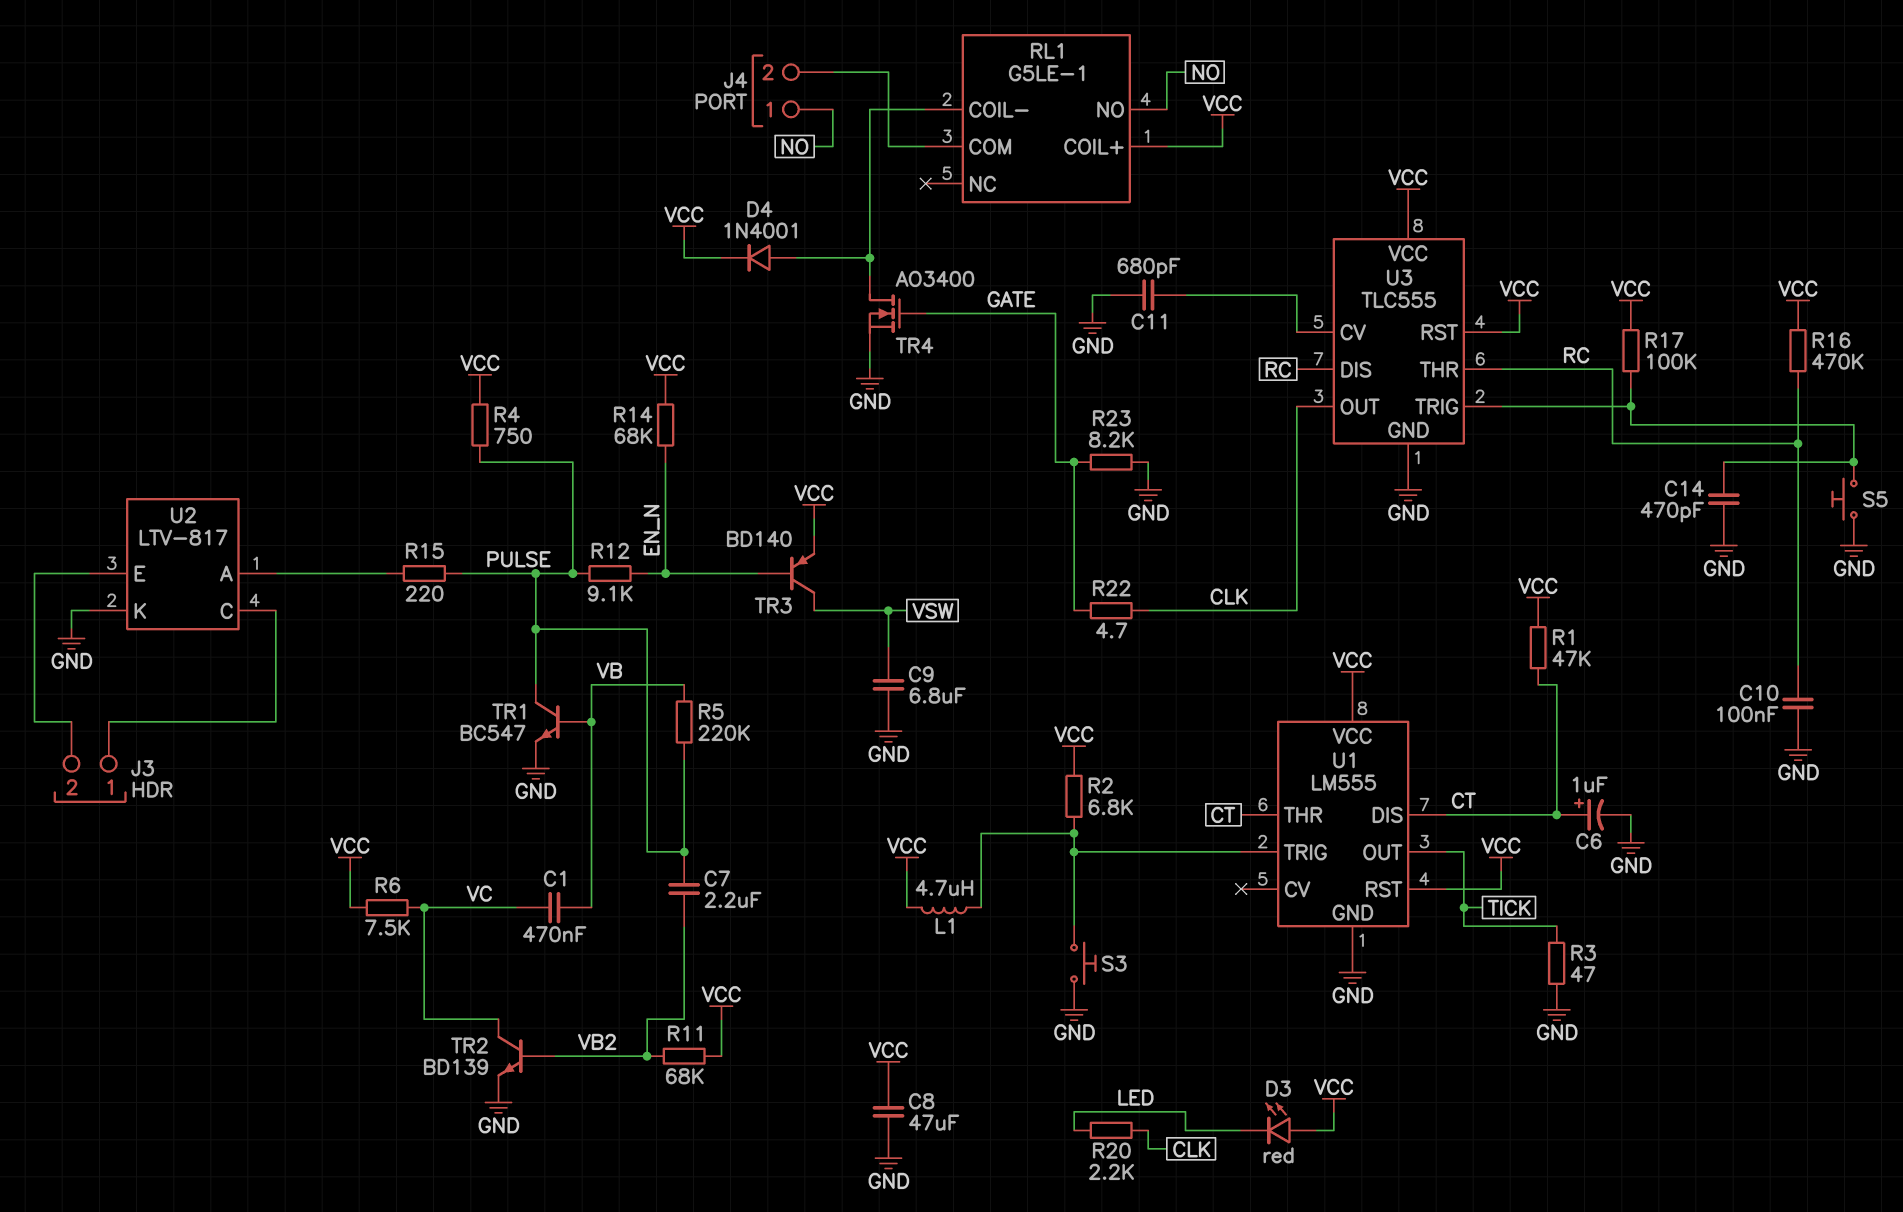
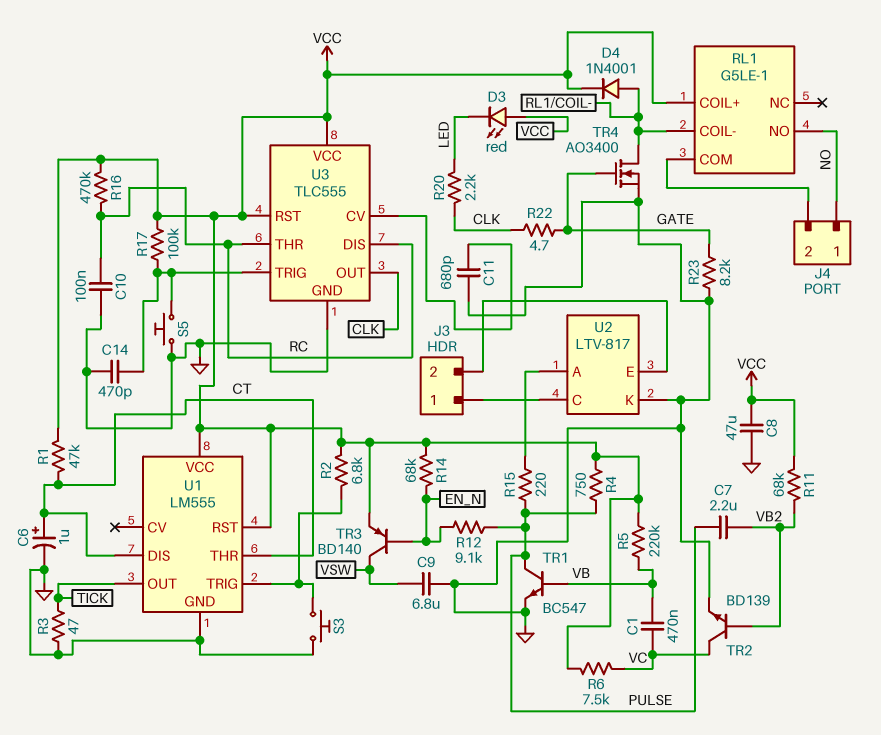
L1: 4.7uH (U1/TRIG, VCC) -> none
R5: 220k (PULSE, VB) -> 220k (VB, VCC)

